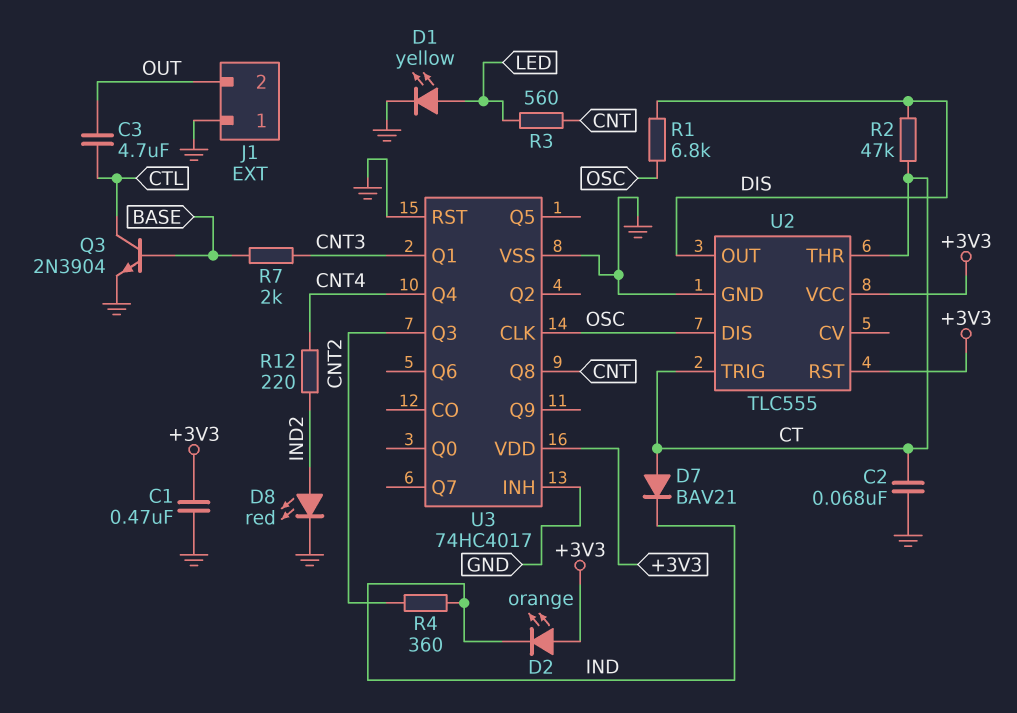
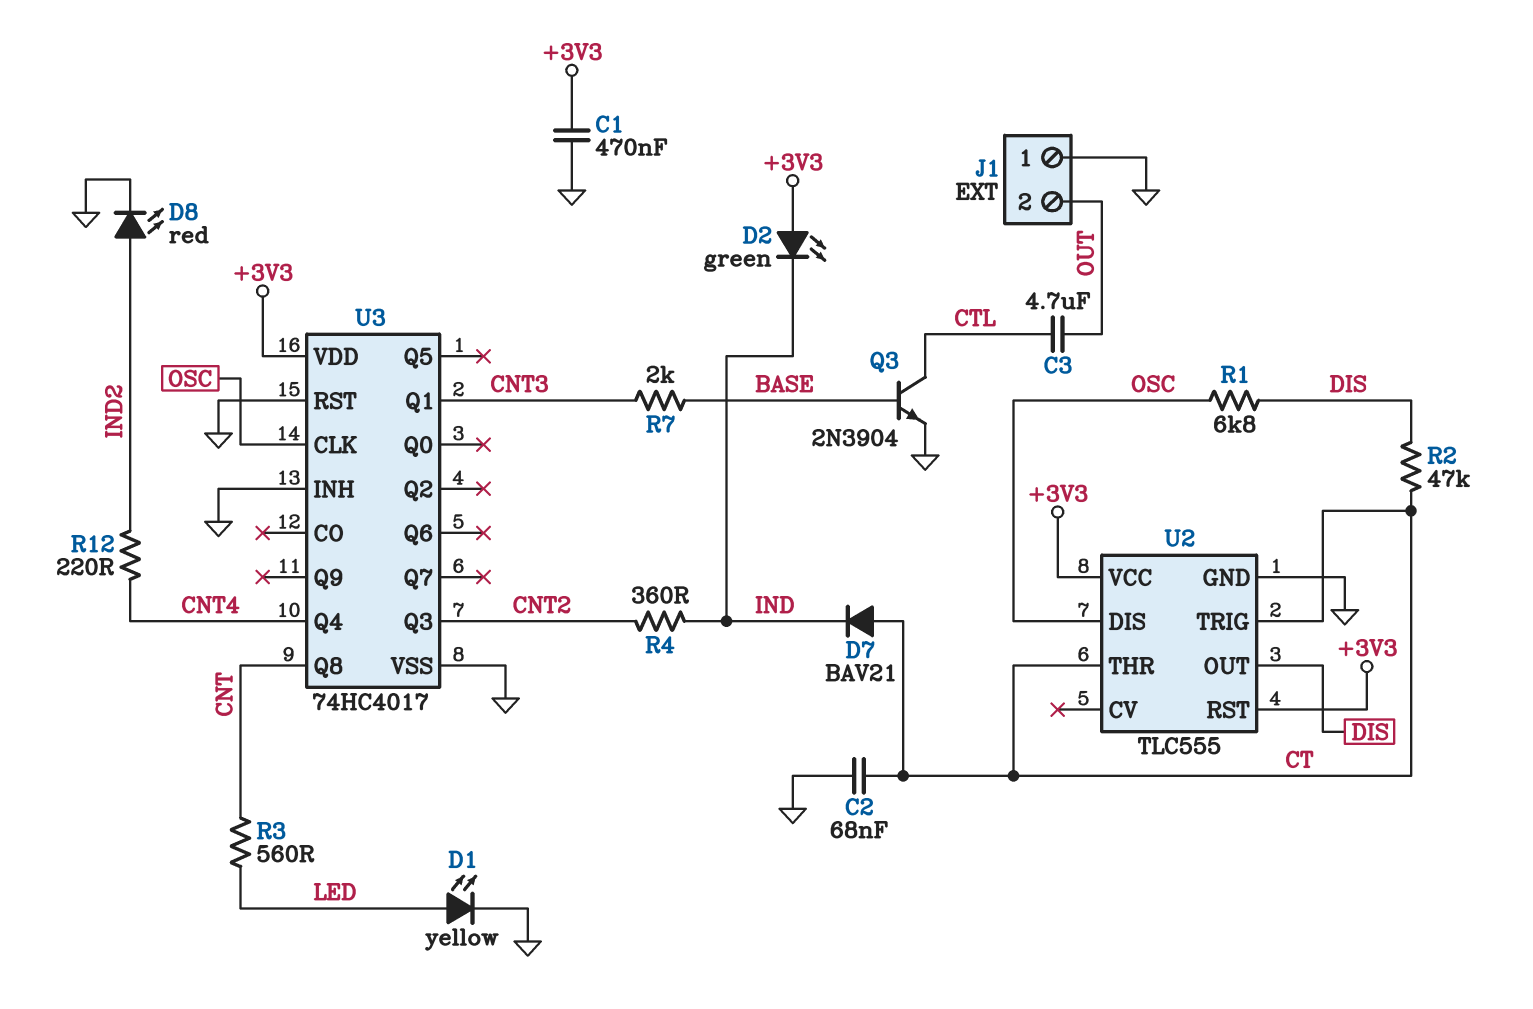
D2: LED orange (A +3V3, K IND) -> LED green (A +3V3, K IND)

